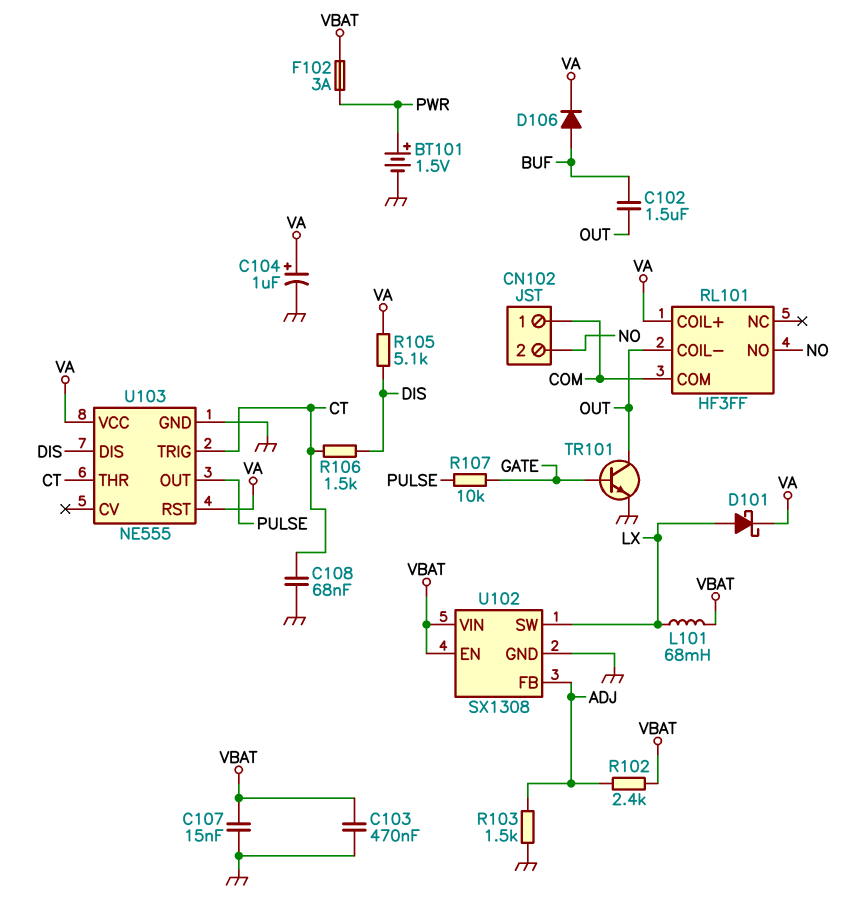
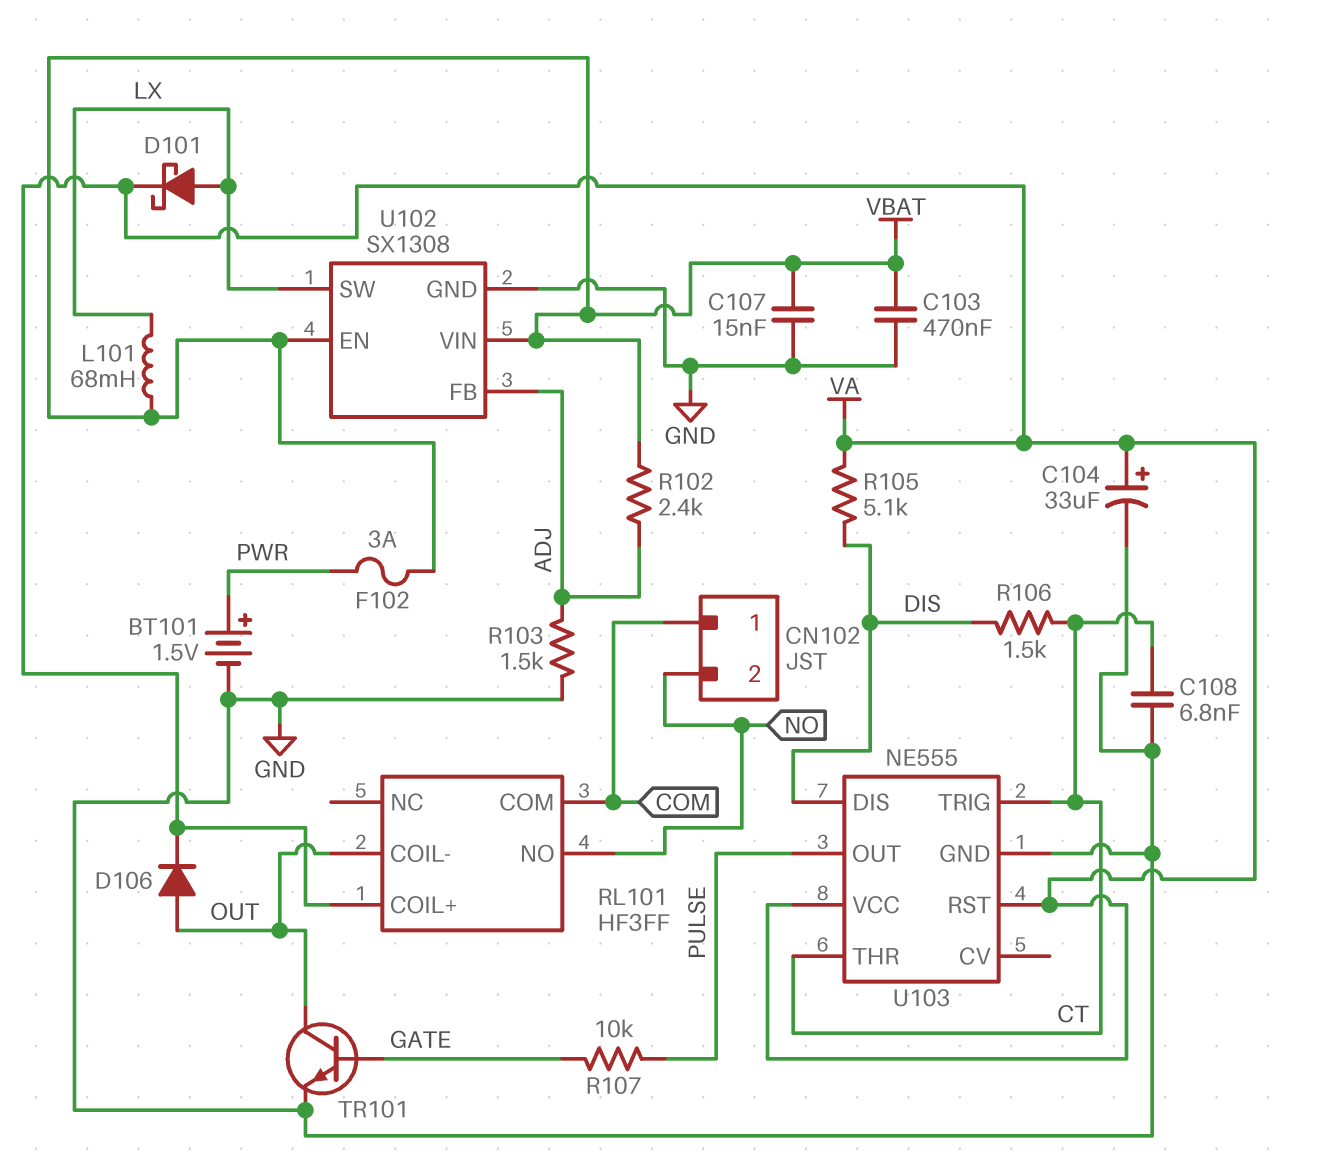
C102: 1.5uF (BUF, OUT) -> none
C104: 1uF (plus VA, minus GND) -> 33uF (plus VA, minus GND)
C108: 68nF (CT, GND) -> 6.8nF (CT, GND)
D106: diode (A BUF, K VA) -> diode (A OUT, K VA)

